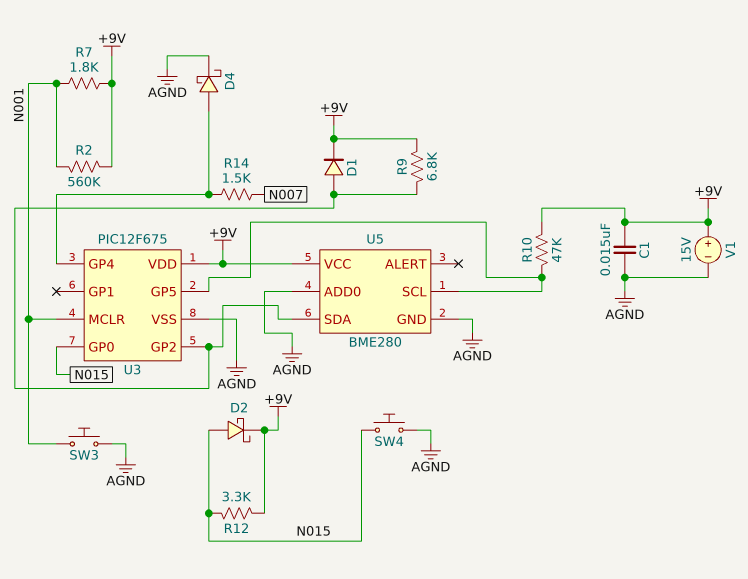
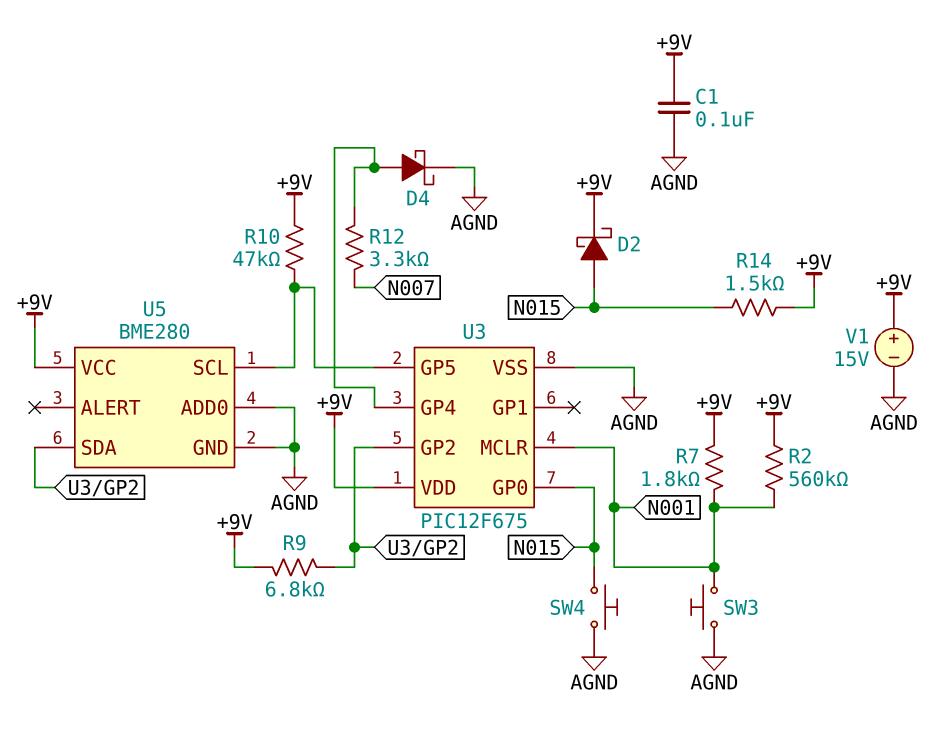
C1: 15nF (+9V, AGND) -> 100nF (+9V, AGND)
D1: diode (A U3/GP2, K +9V) -> none
R12: 3.3k (+9V, N015) -> 3.3k (N007, U3/GP4)
R14: 1.5k (N007, U3/GP4) -> 1.5k (+9V, N015)

